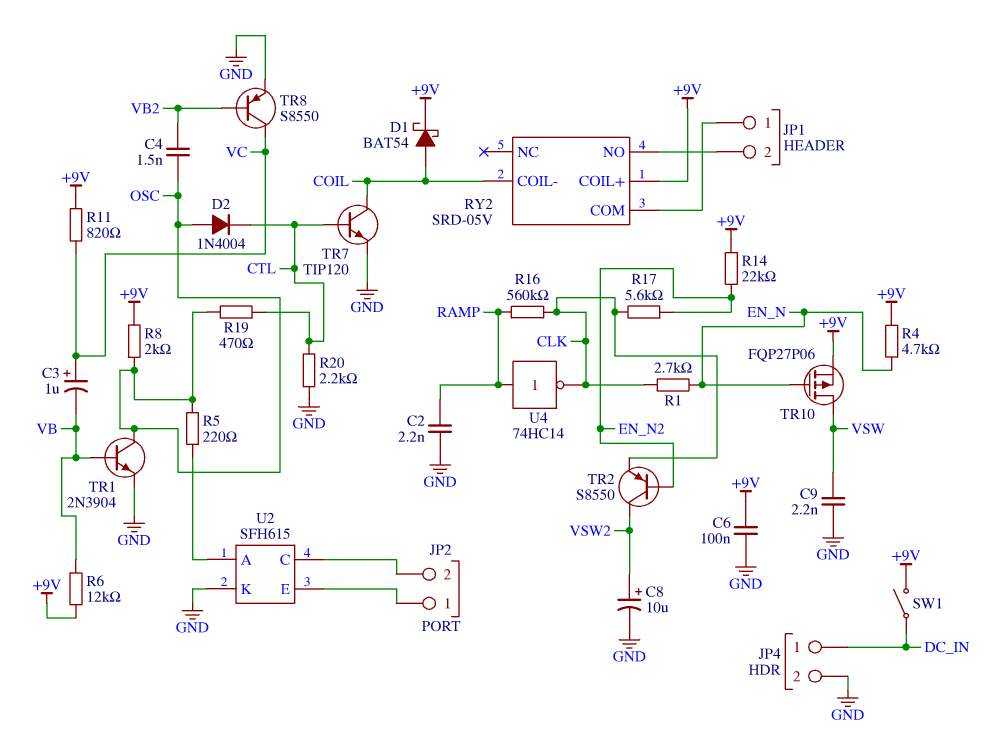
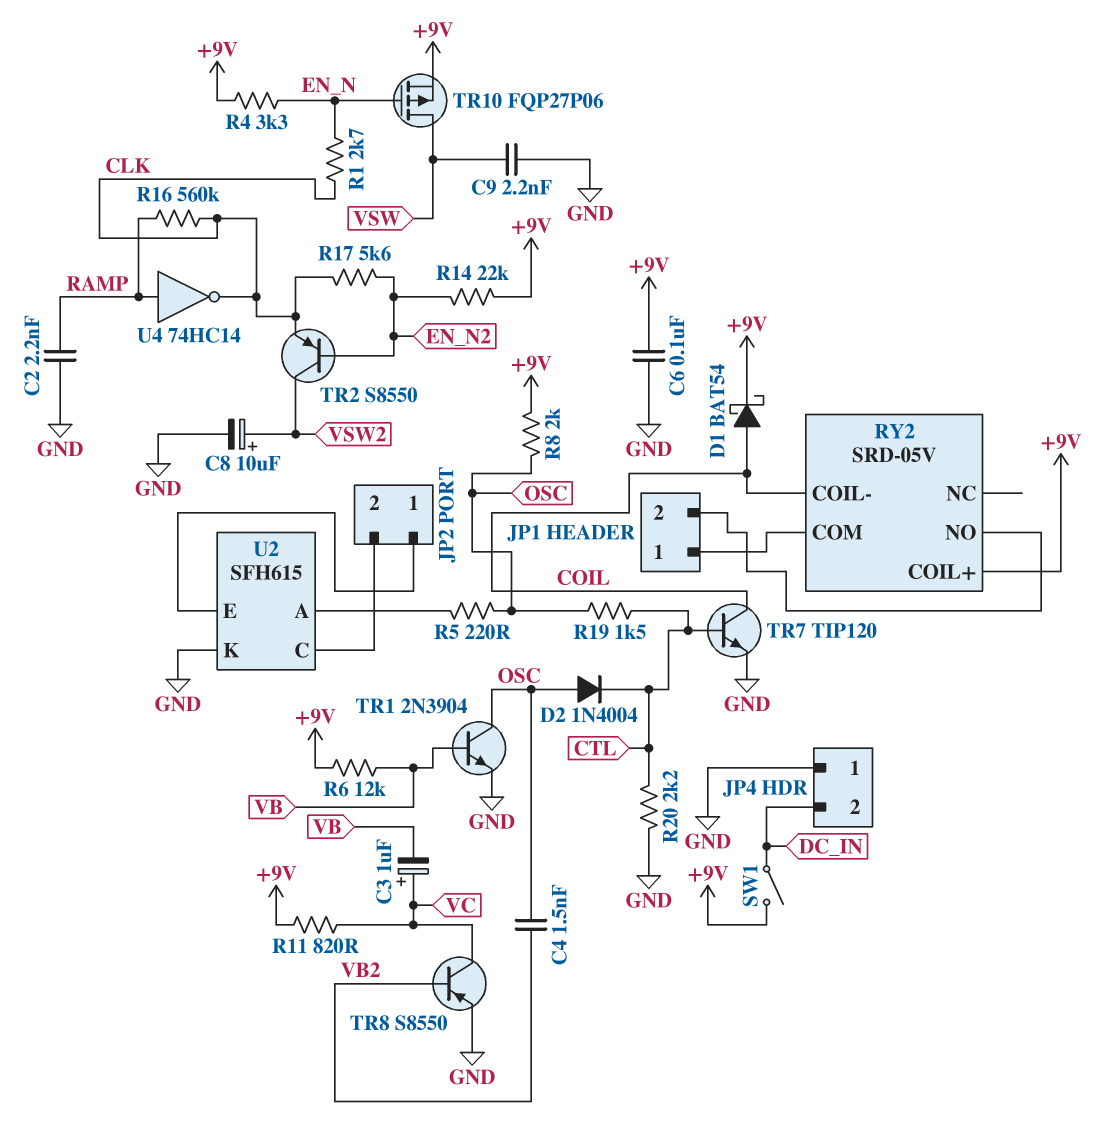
JP4 pin 1: DC_IN -> GND
JP4 pin 2: GND -> DC_IN
R4: 4.7k (+9V, EN_N) -> 3.3k (+9V, EN_N)
R19: 470 (CTL, OSC) -> 1.5k (CTL, OSC)

